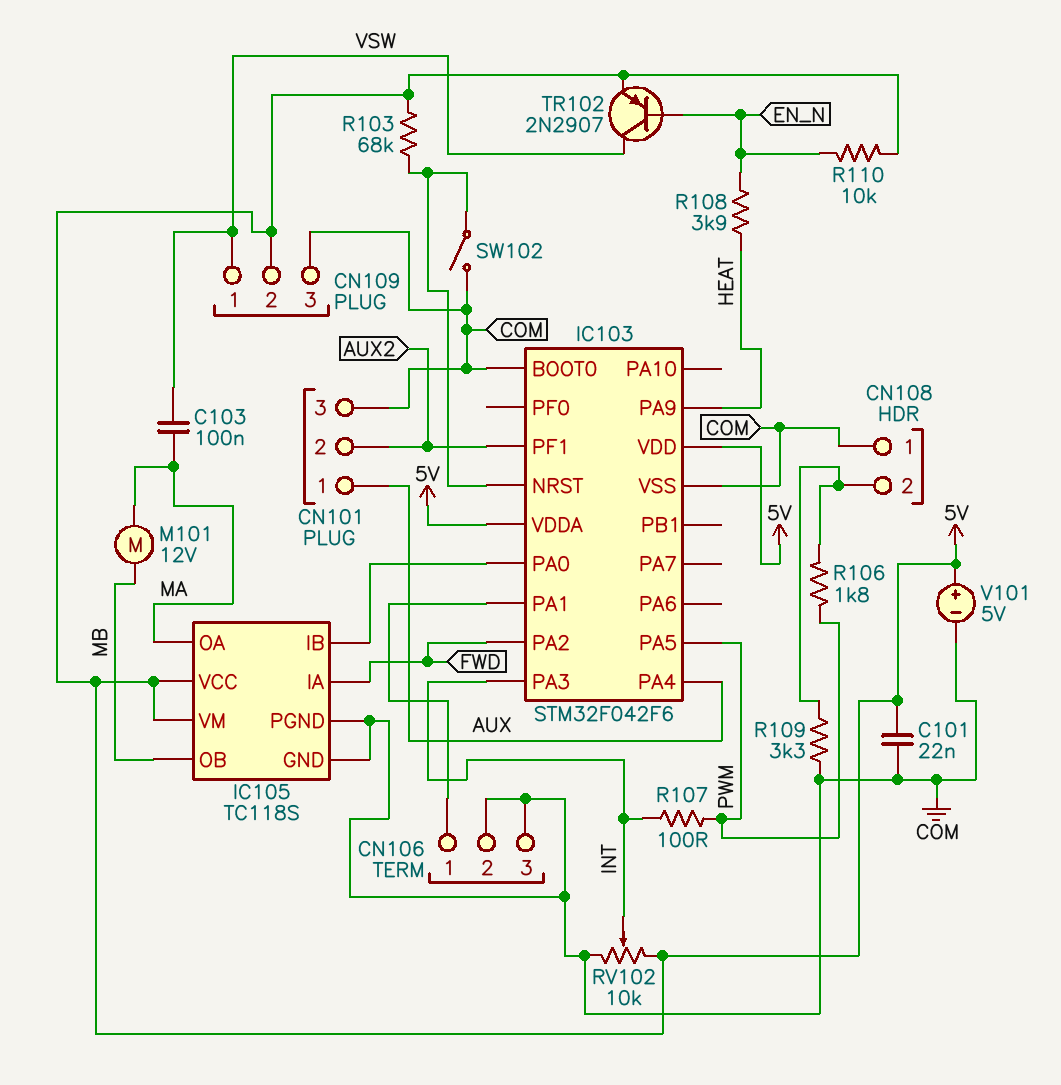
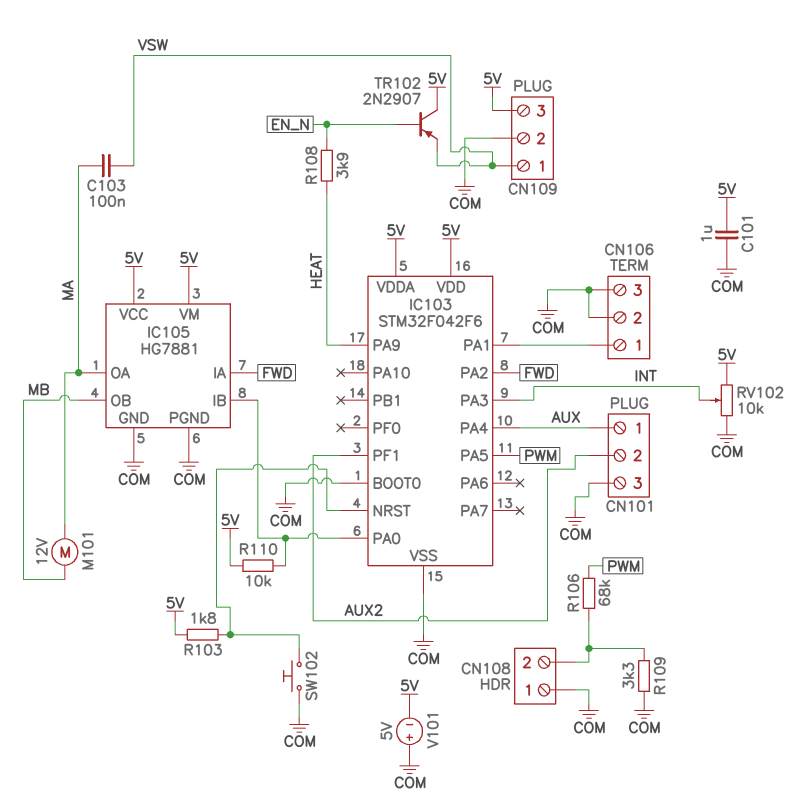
C101: 22nF (5V, COM) -> 1uF (5V, COM)
CN109 pin 2: 5V -> COM
CN109 pin 3: COM -> 5V
IC105: TC118S -> HG7881
R103: 68k (5V, IC103/NRST) -> 1.8k (5V, IC103/NRST)
R106: 1.8k (CN108/2, PWM) -> 68k (CN108/2, PWM)
R107: 100 (INT, PWM) -> none
R110: 10k (5V, EN_N) -> 10k (5V, IC103/PA0)
SW102: switch (COM, IC103/NRST) -> button (COM, IC103/NRST)
TR102: PNP 2N2907 (B EN_N, C VSW, E 5V) -> PNP 2N2907 (B EN_N, C 5V, E VSW)
V101: 5V (plus 5V, minus COM) -> 5V (plus COM, minus 5V)

